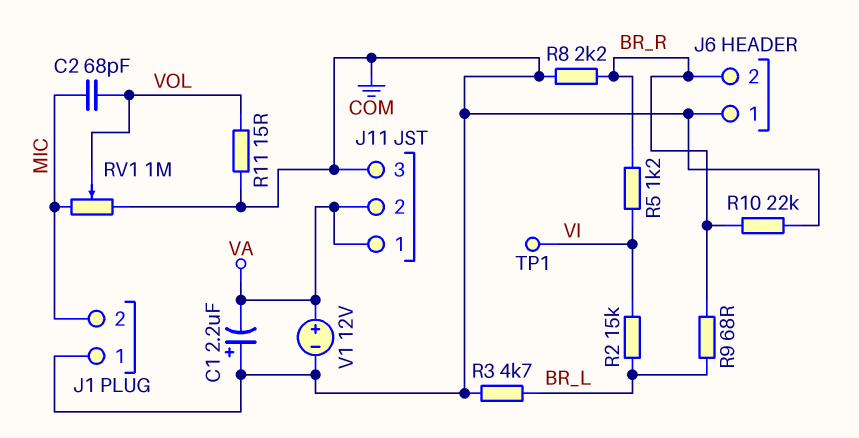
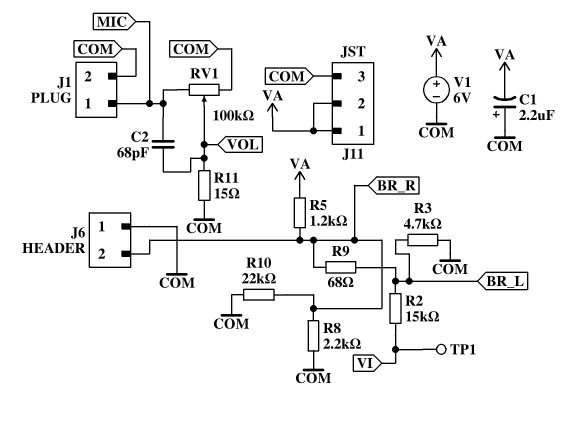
J1 pin 1: COM -> MIC
J1 pin 2: MIC -> COM
R5: 1.2k (BR_R, VI) -> 1.2k (BR_R, VA)
RV1: 1M (COM, MIC, wiper VOL) -> 100k (COM, MIC, wiper VOL)
V1: 12V (plus VA, minus COM) -> 6V (plus VA, minus COM)

